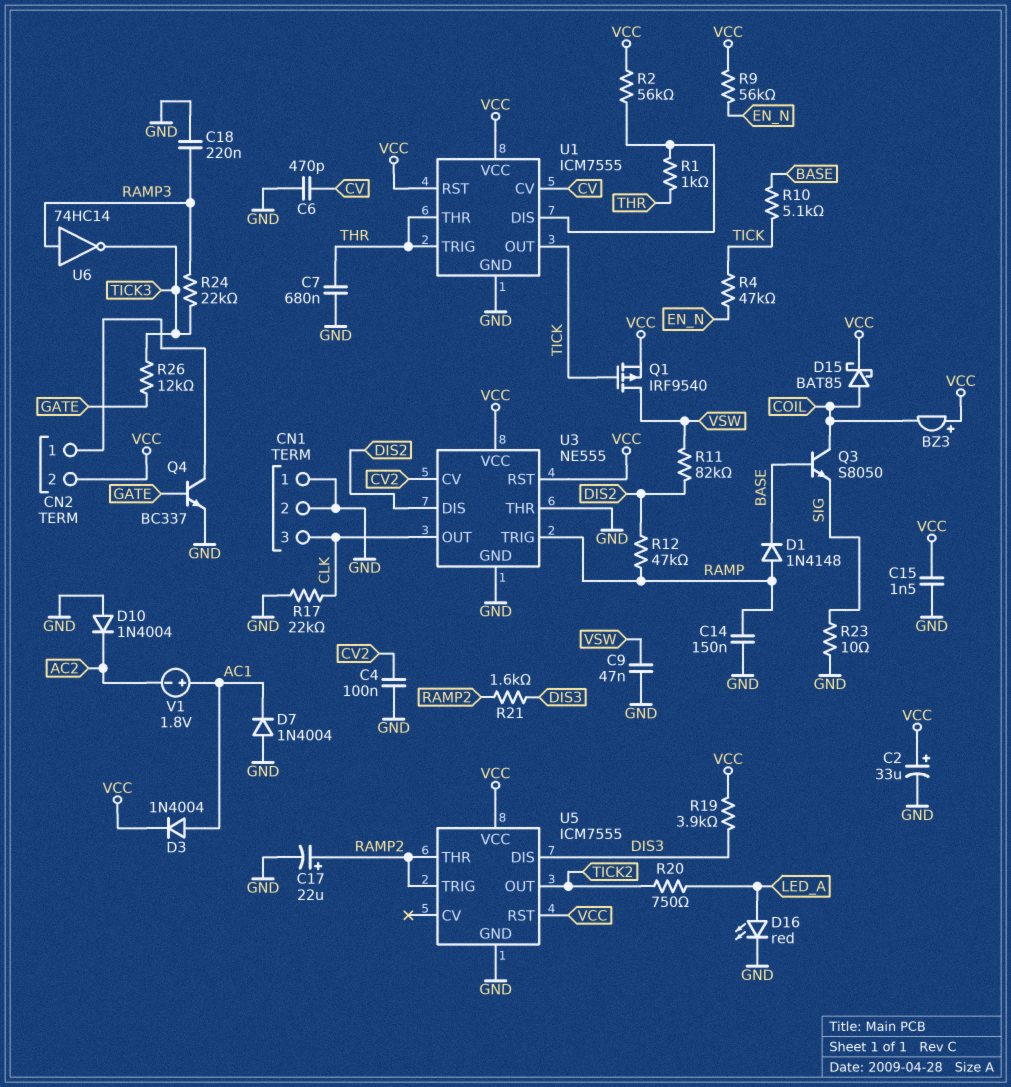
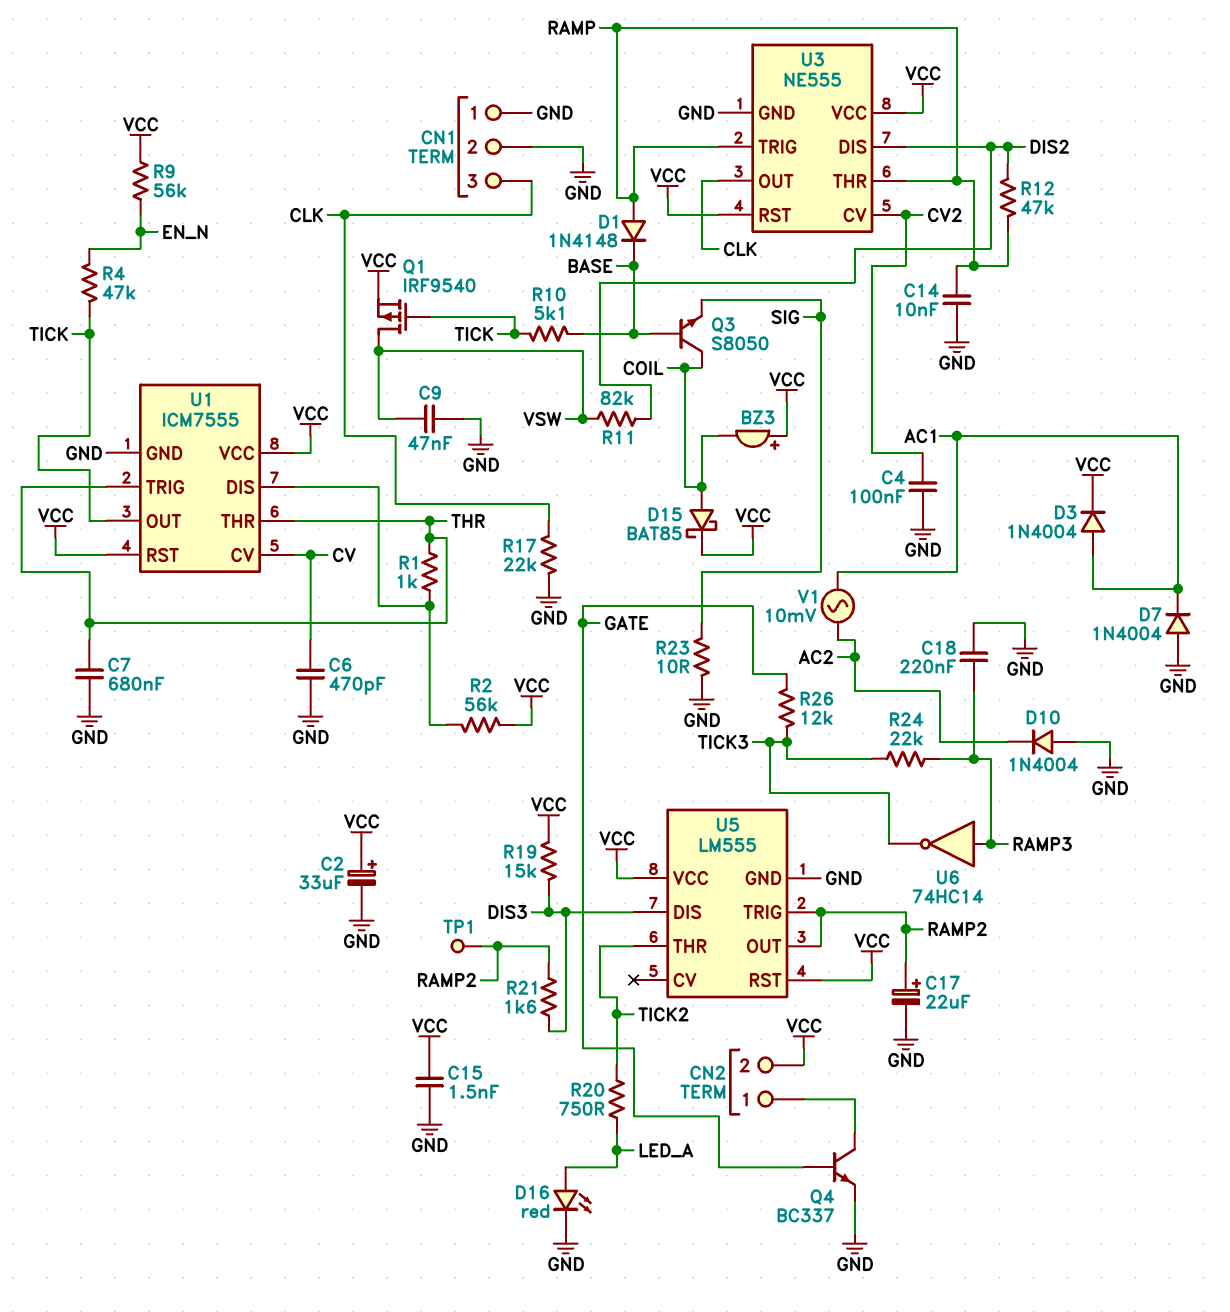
C14: 150nF (GND, RAMP) -> 10nF (GND, RAMP)
R19: 3.9k (DIS3, VCC) -> 15k (DIS3, VCC)
TP1: none -> test point (RAMP2)
U3 pin THR: GND -> RAMP
U5: ICM7555 -> LM555
U5 pin OUT: TICK2 -> RAMP2
U5 pin THR: RAMP2 -> TICK2
V1: 1.8V (plus AC1, minus AC2) -> AC 10mV (AC1, AC2)

